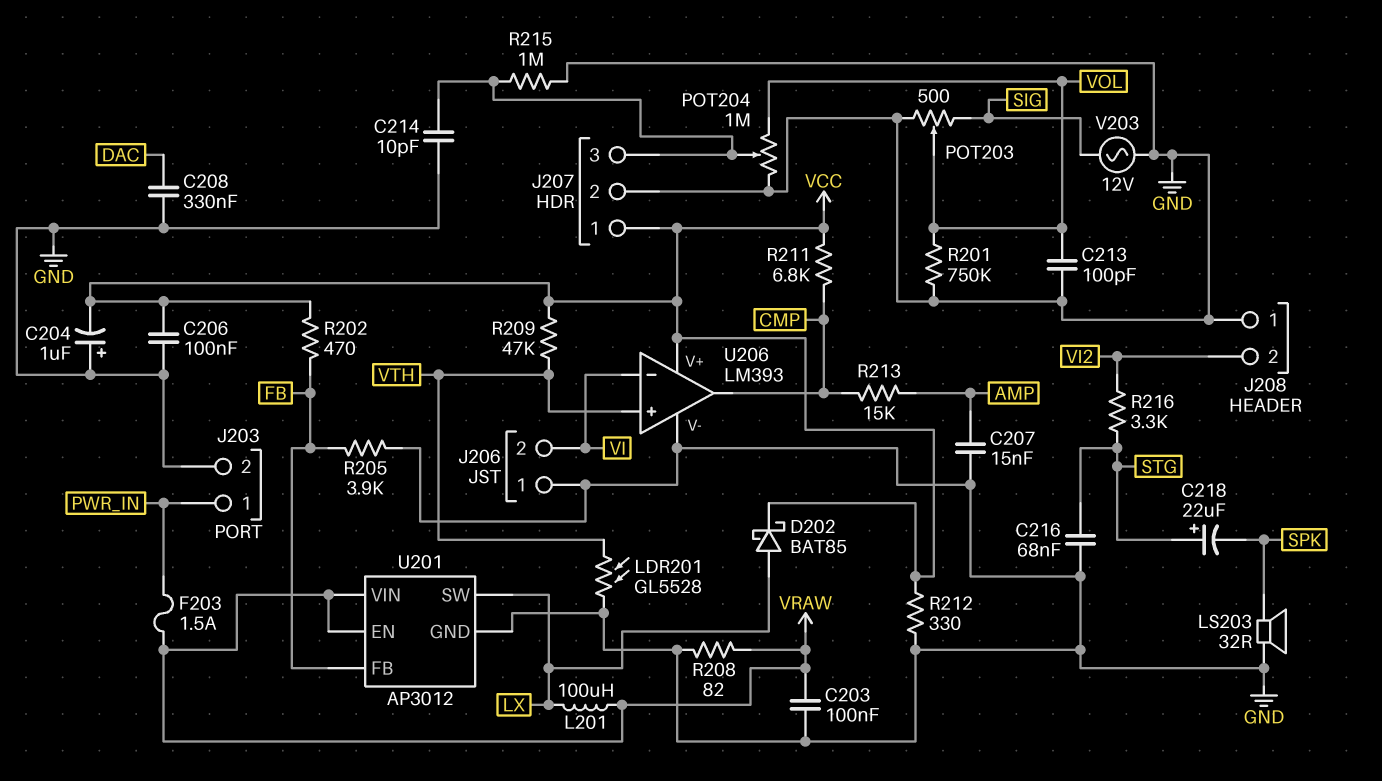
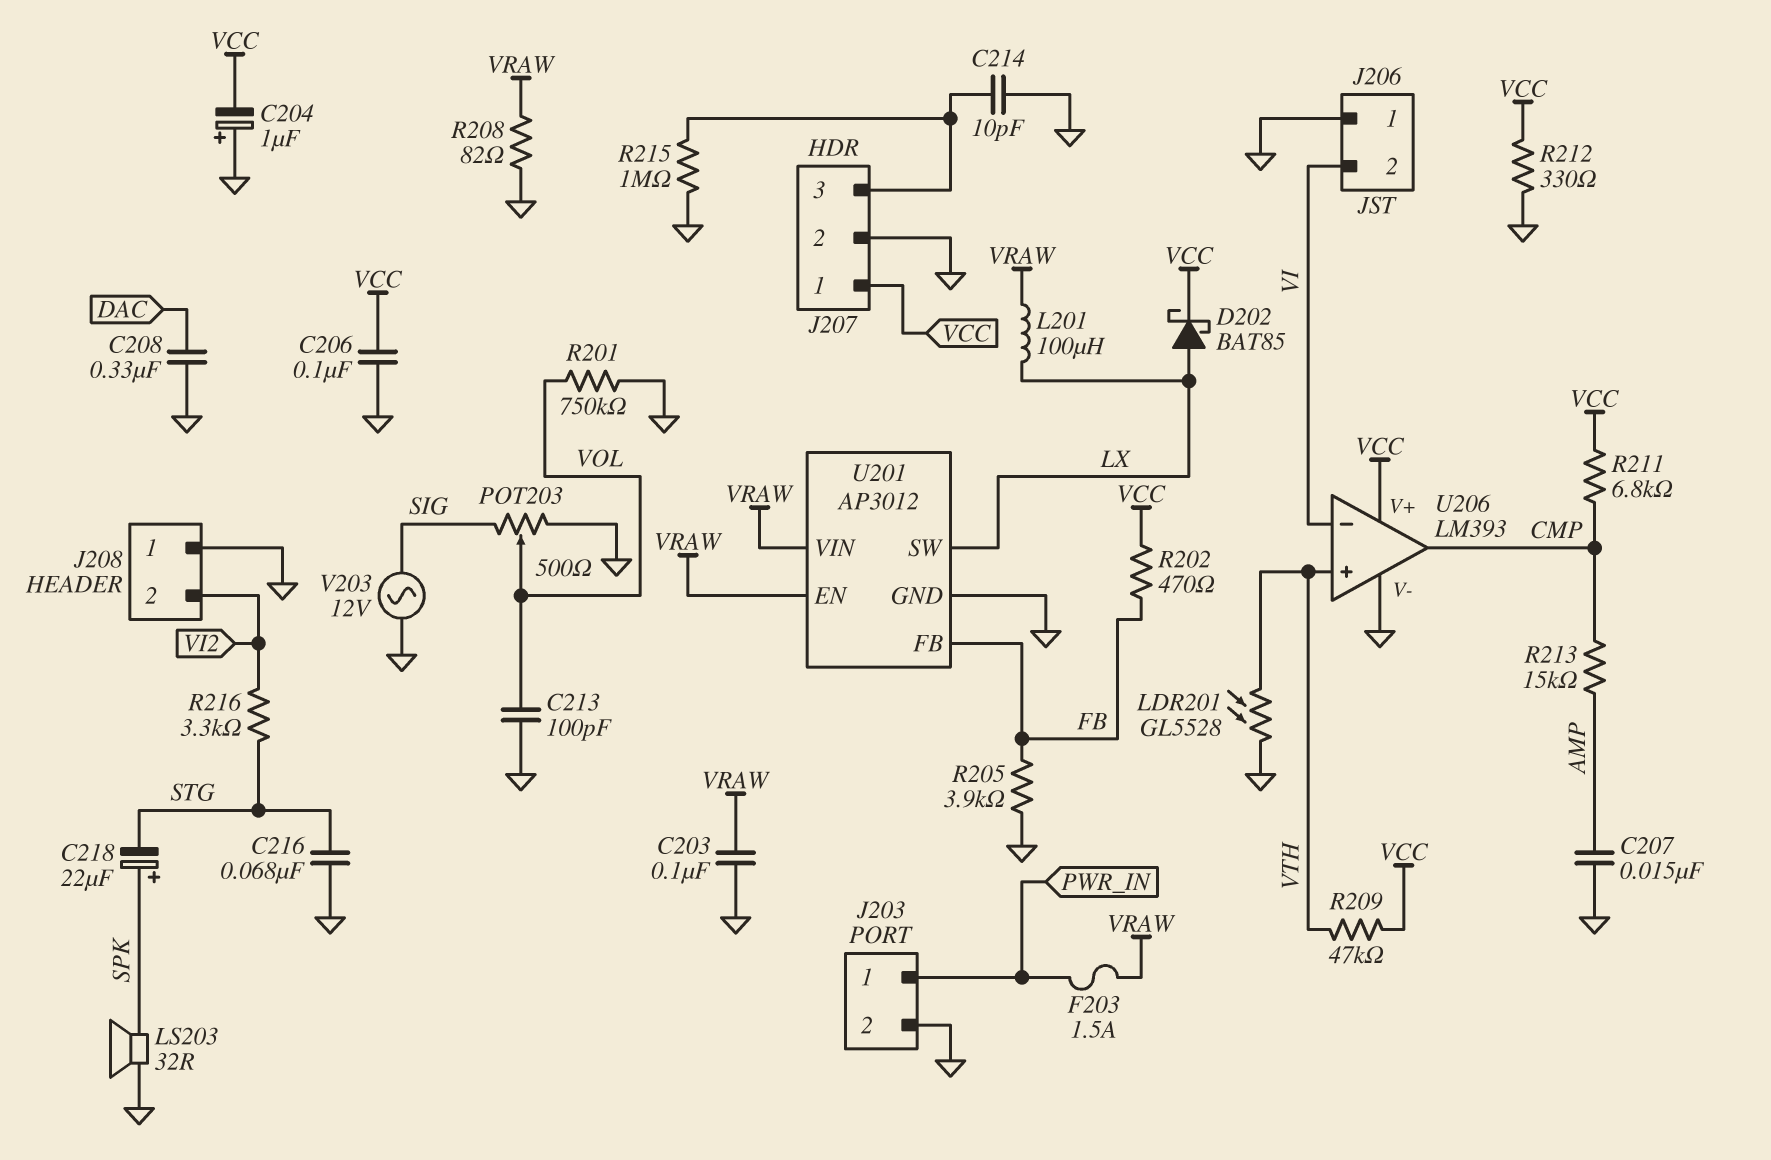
C218: 22uF (plus STG, minus SPK) -> 22uF (plus SPK, minus STG)
POT204: 1M (GND, VOL, wiper J207/3) -> none

